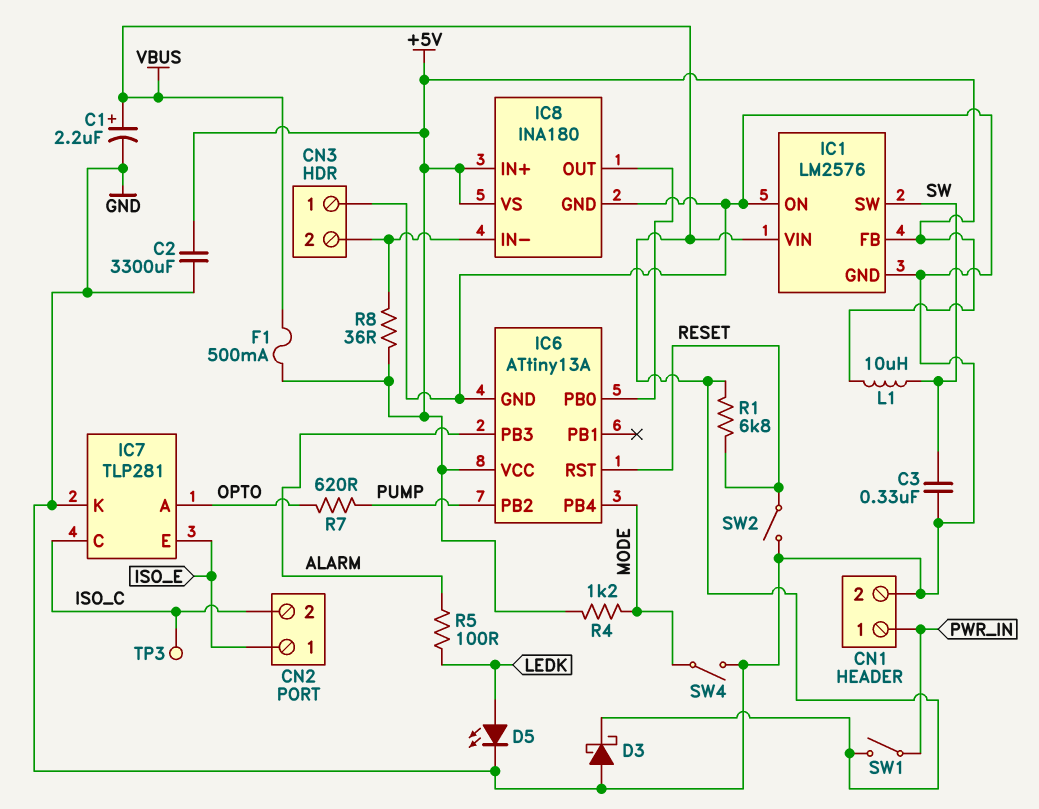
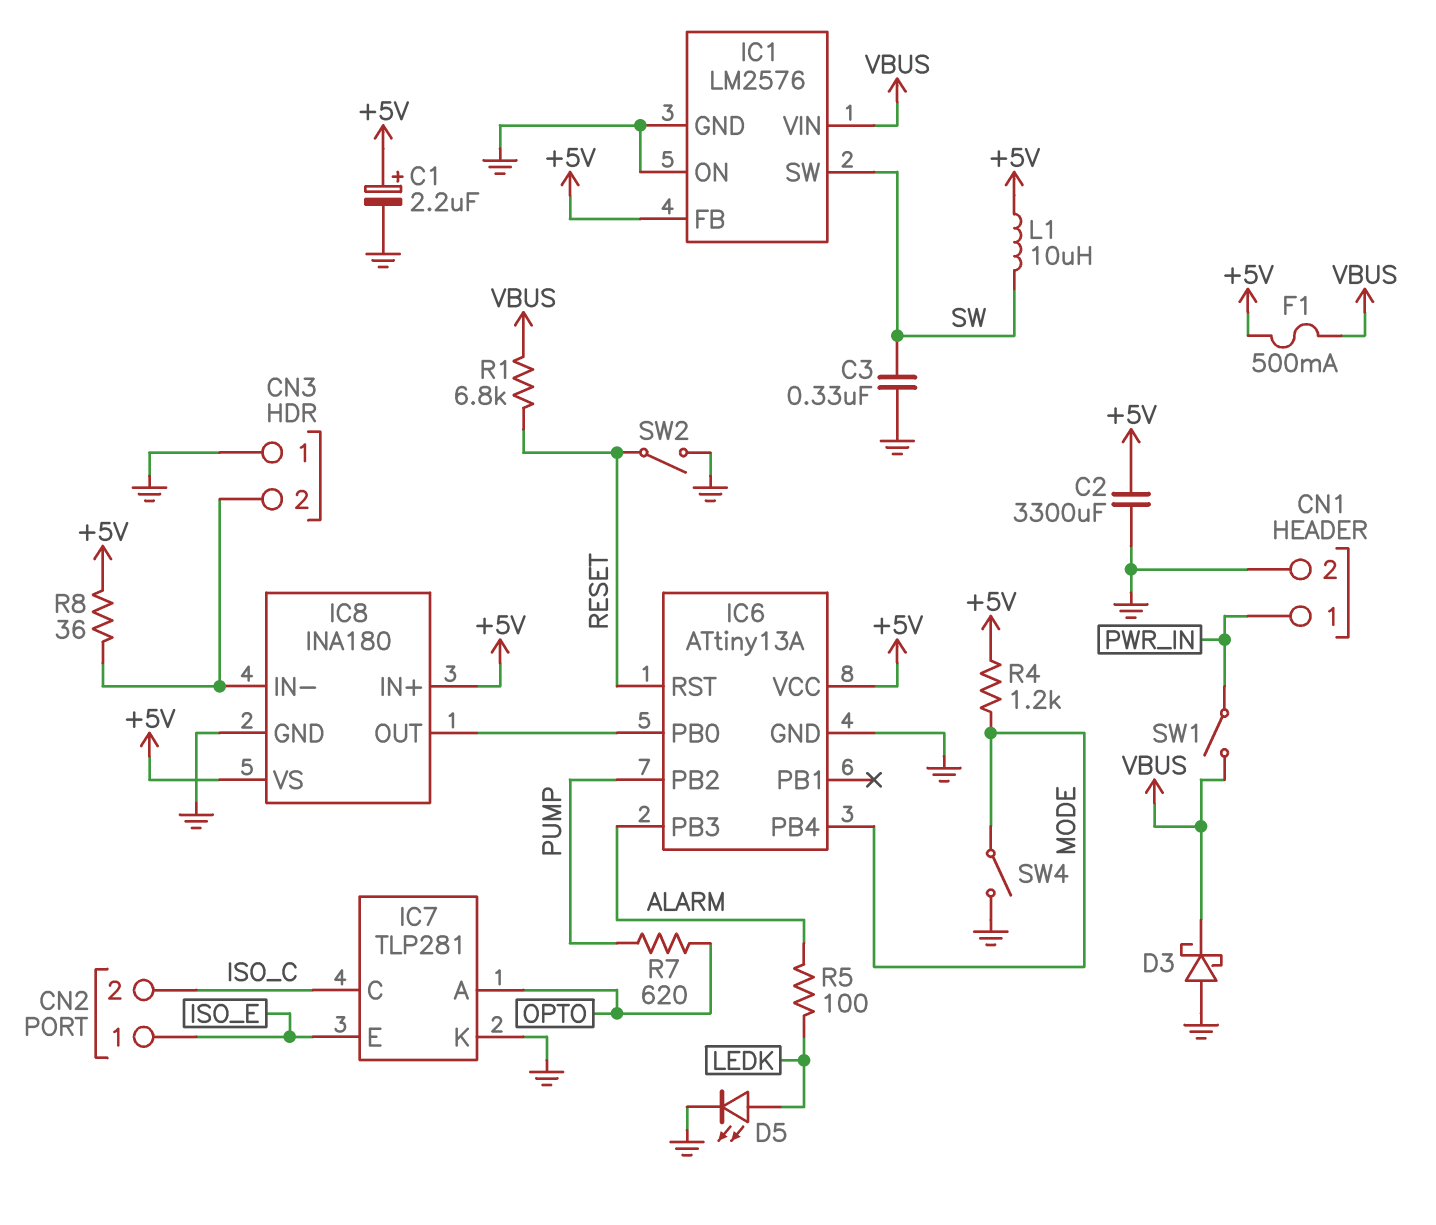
C1: 2.2uF (plus VBUS, minus GND) -> 2.2uF (plus +5V, minus GND)
TP3: test point (ISO_C) -> none

